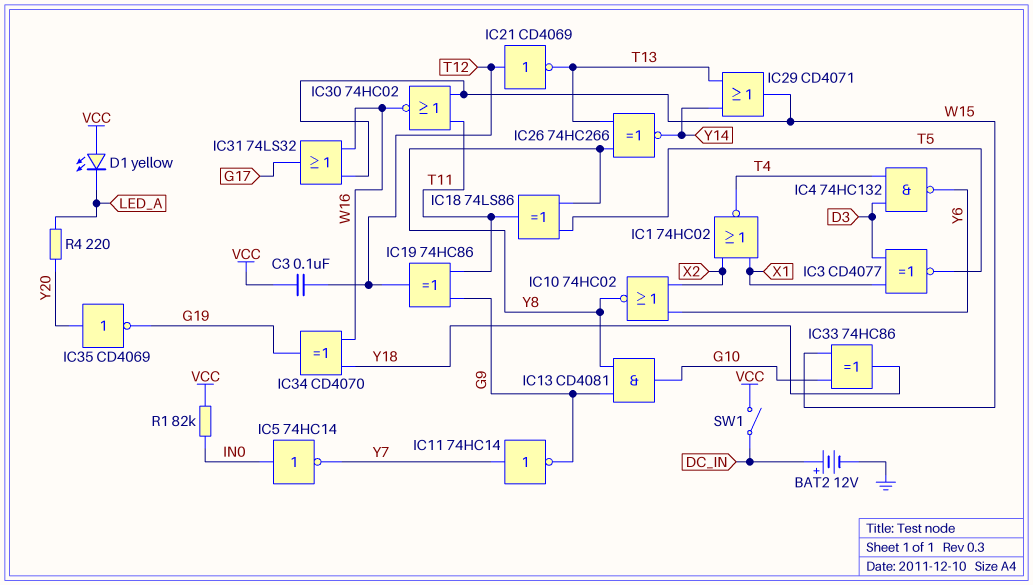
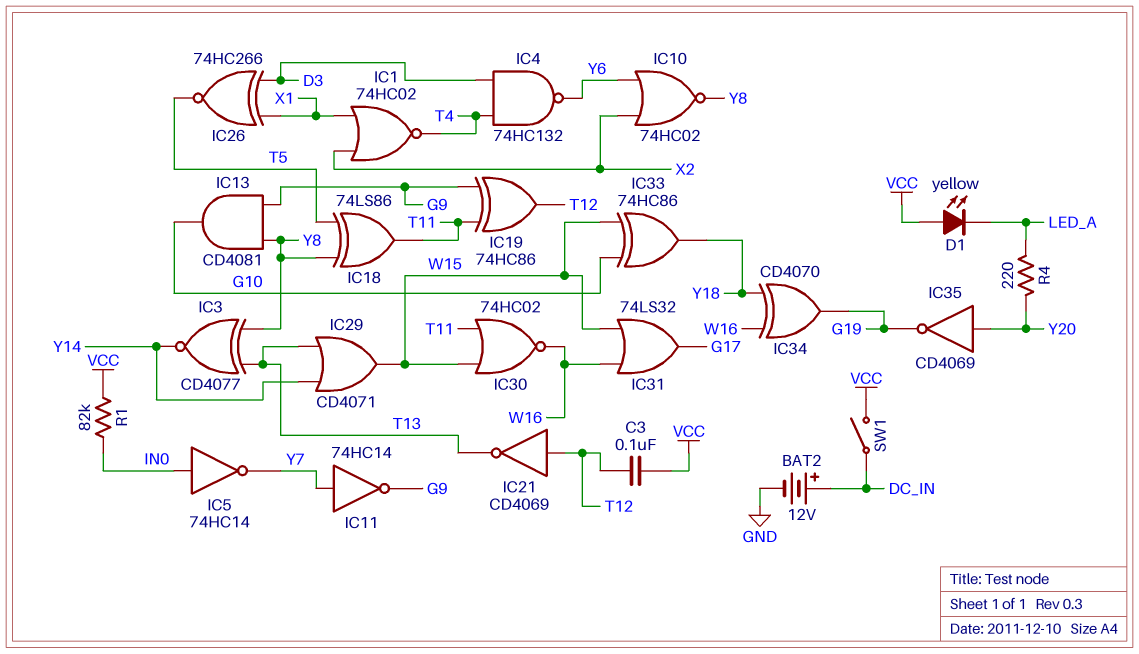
IC3: XNOR CD4077 (in D3, in X1, out T5) -> XNOR CD4077 (in T13, in Y8, out Y14)
IC26: XNOR 74HC266 (in T13, in Y8, out Y14) -> XNOR 74HC266 (in D3, in X1, out T5)

